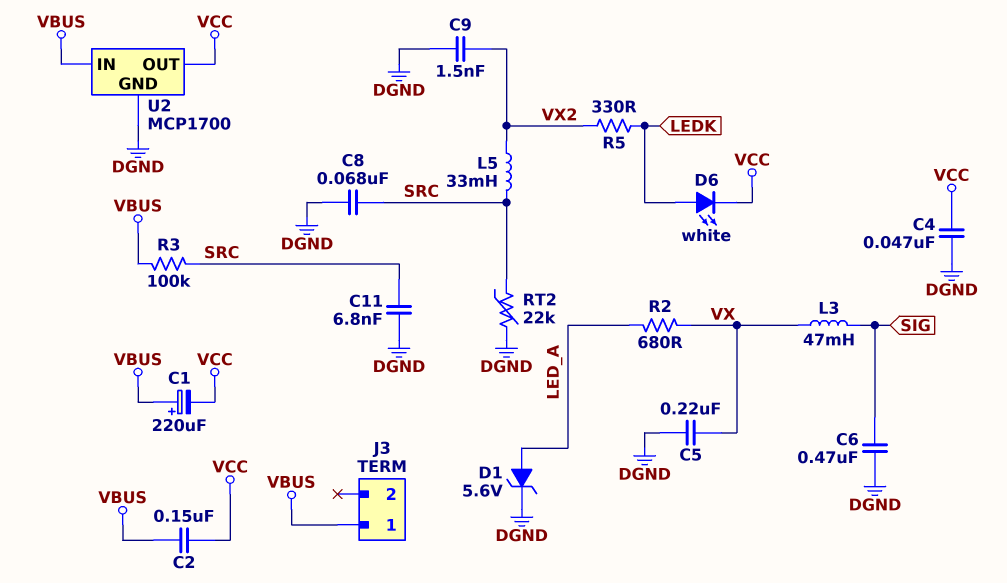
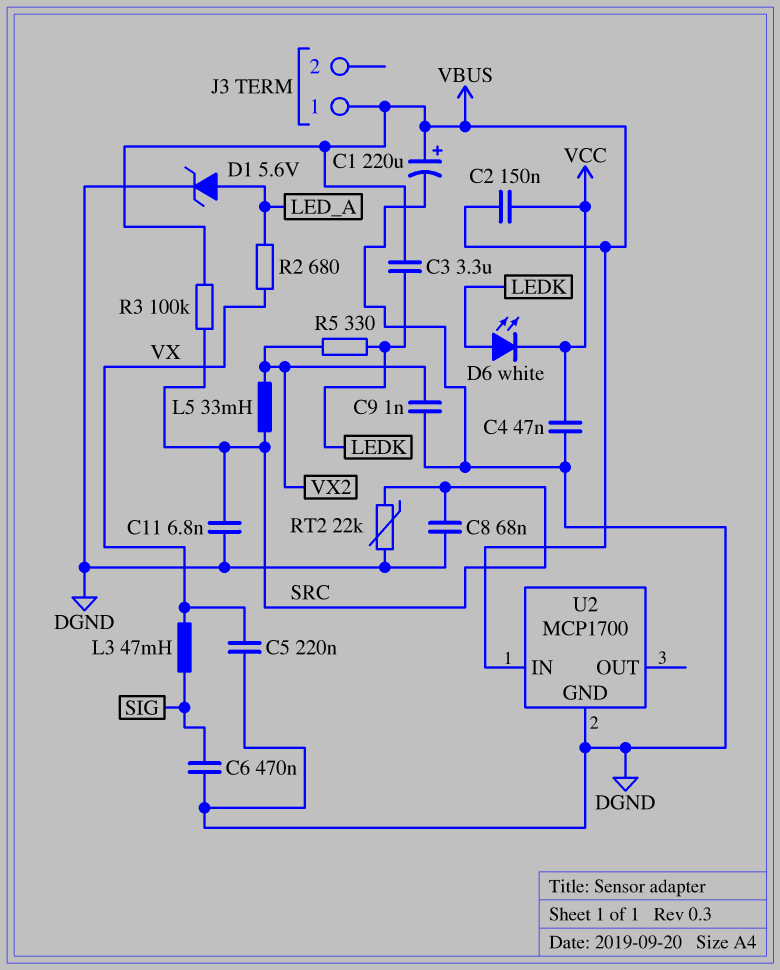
C1: 220uF (plus VBUS, minus VCC) -> 220uF (plus VBUS, minus DGND)
C3: none -> 3.3uF (LEDK, VBUS)
C9: 1.5nF (DGND, VX2) -> 1nF (DGND, VX2)
U2 pin OUT: VCC -> none

